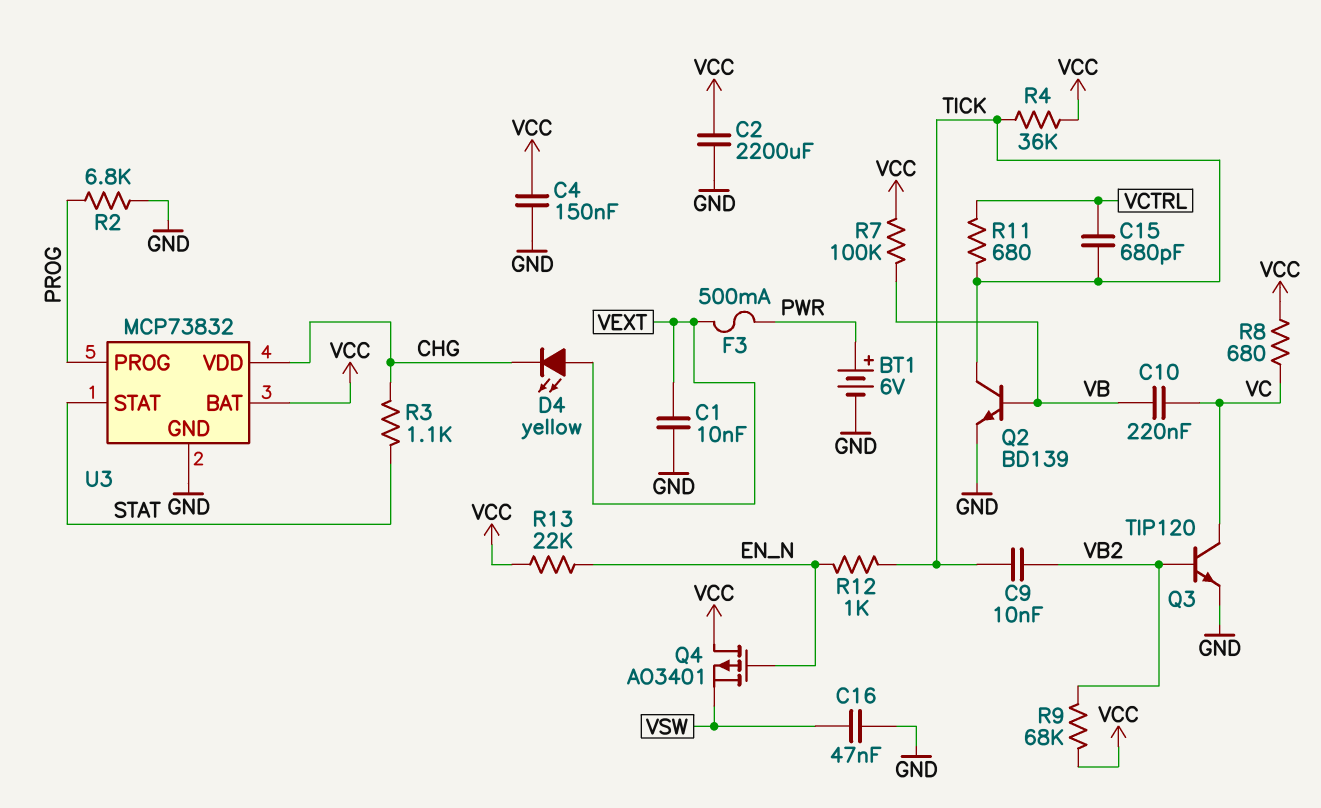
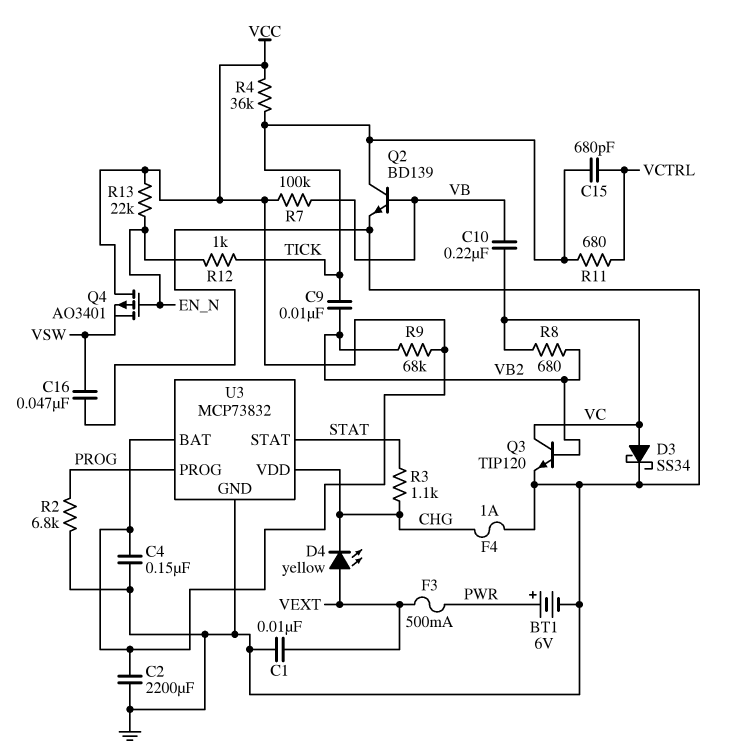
D3: none -> schottky SS34 (A VC, K GND)
F4: none -> 1A (CHG, GND)
R8: 680 (VC, VCC) -> 680 (VB2, VC)

